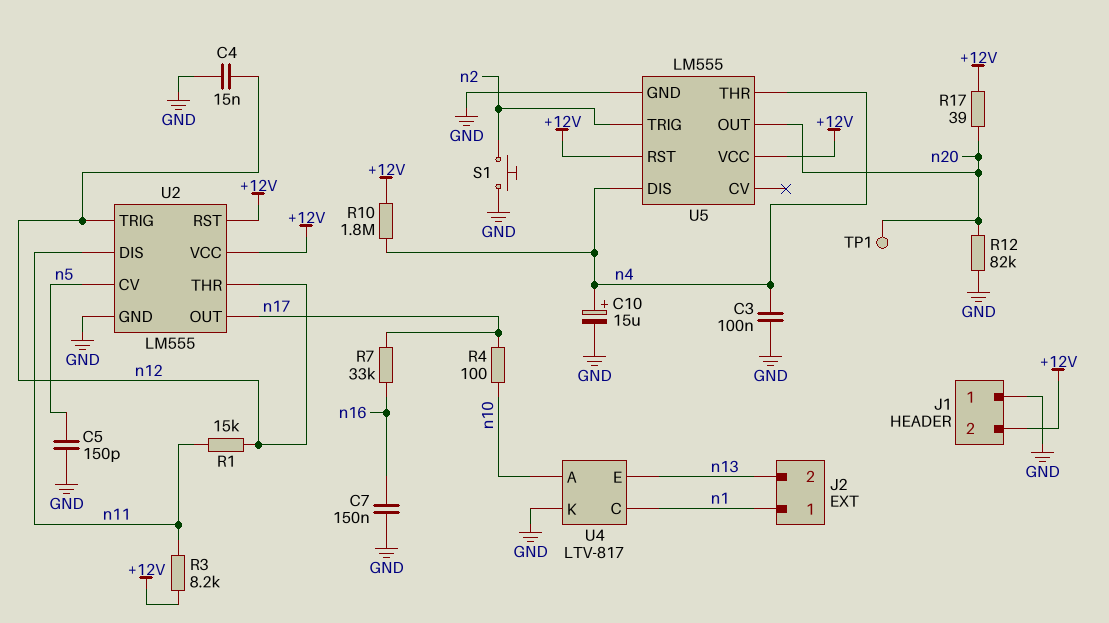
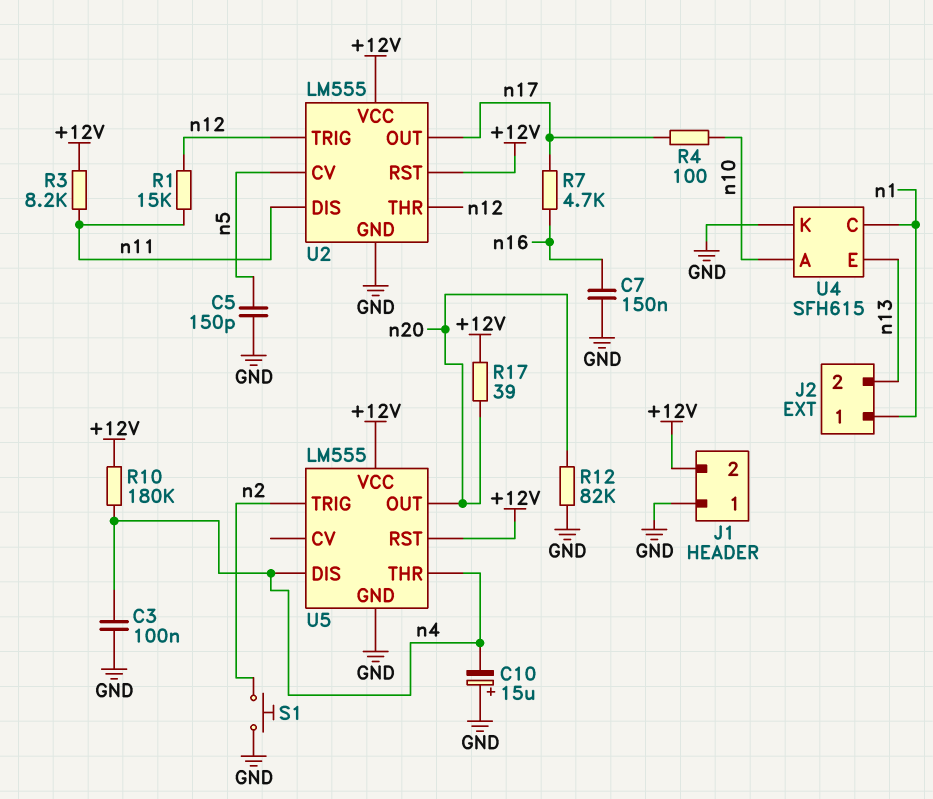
C4: 15nF (GND, n12) -> none
C10: 15uF (plus n4, minus GND) -> 15uF (plus GND, minus n4)
R7: 33k (n16, n17) -> 4.7k (n16, n17)
R10: 1.8M (+12V, n4) -> 180k (+12V, n4)
TP1: test point (n20) -> none
U4: LTV-817 -> SFH615

